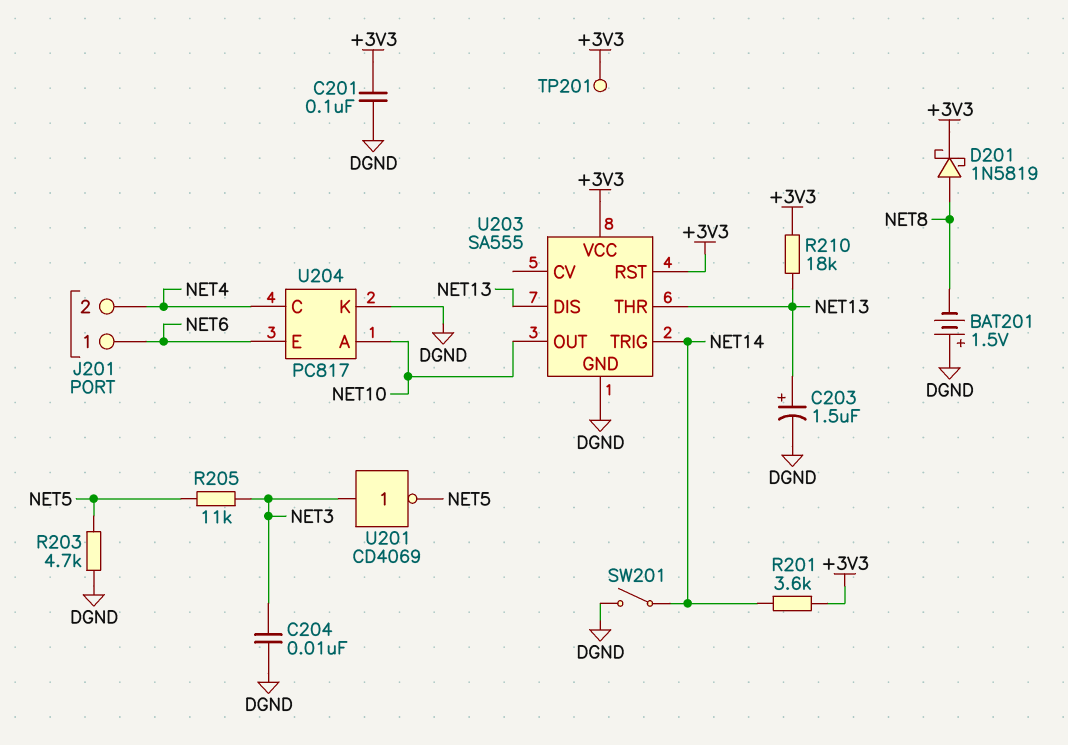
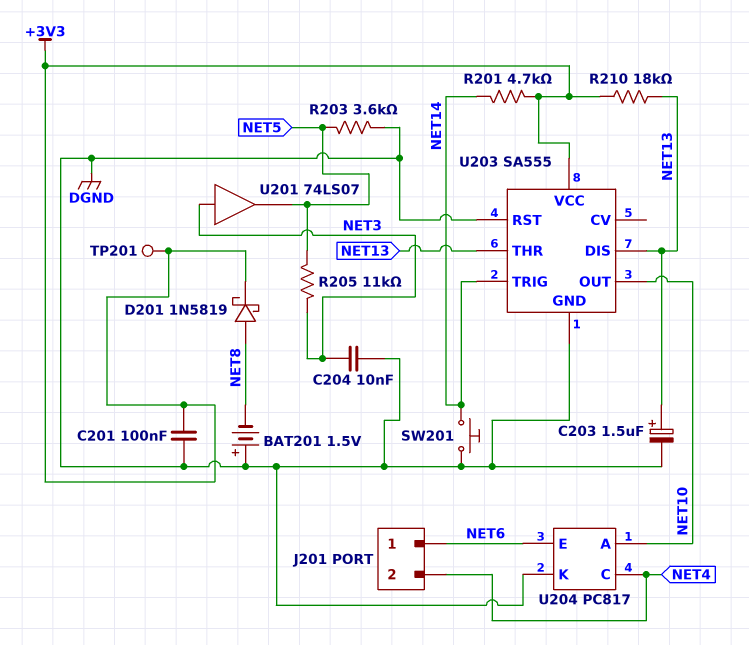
R201: 3.6k (+3V3, NET14) -> 4.7k (+3V3, NET14)
R203: 4.7k (DGND, NET5) -> 3.6k (DGND, NET5)
SW201: switch (DGND, NET14) -> button (DGND, NET14)
U201: NOT CD4069 (in NET3, out NET5) -> buffer 74LS07 (in NET3, out NET5)
U203 pin RST: +3V3 -> DGND

